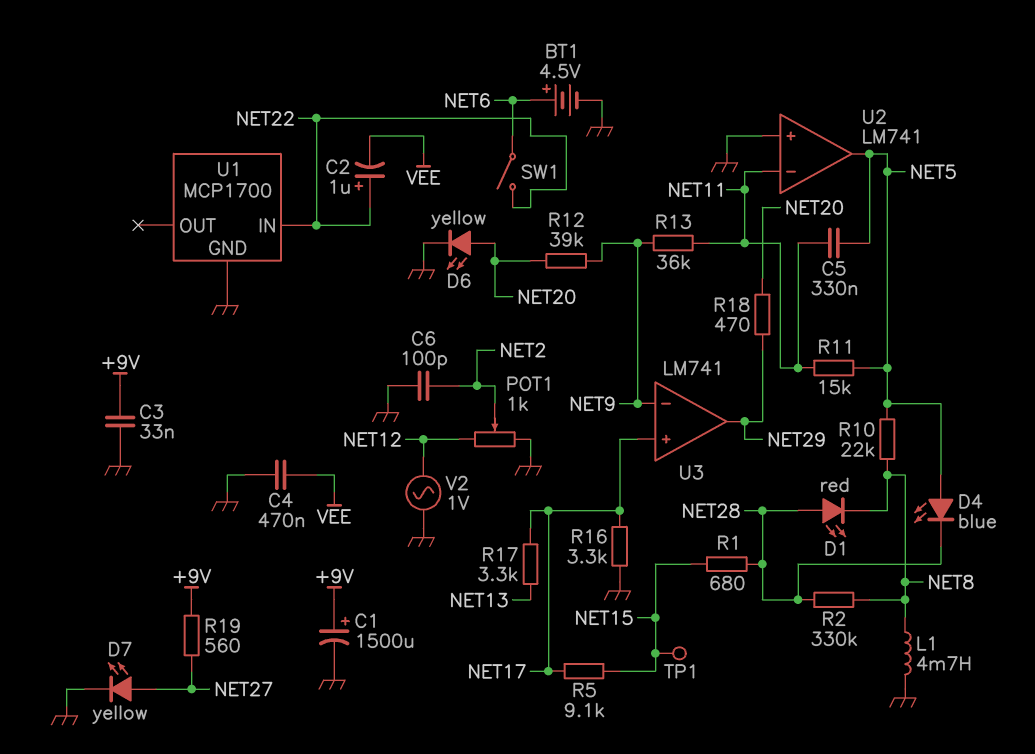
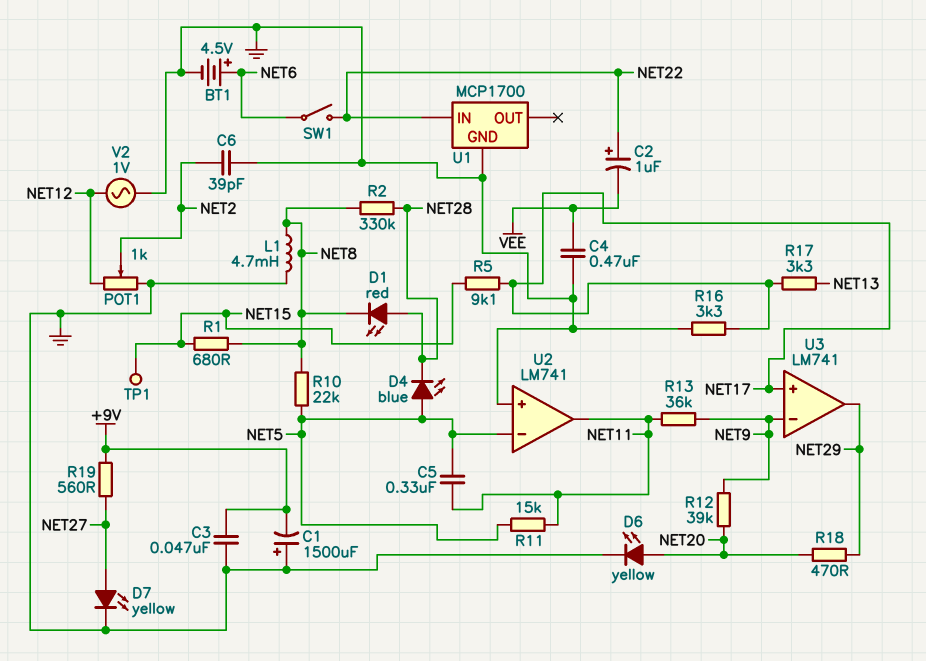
C1: 1500uF (plus +9V, minus GND) -> 1500uF (plus GND, minus +9V)
C3: 33nF (+9V, GND) -> 47nF (+9V, GND)
C6: 100pF (GND, NET2) -> 39pF (GND, NET2)
R1: 680 (NET15, NET28) -> 680 (NET8, NET15)
U2 pin in-: NET11 -> NET5
U2 pin out: NET5 -> NET11

